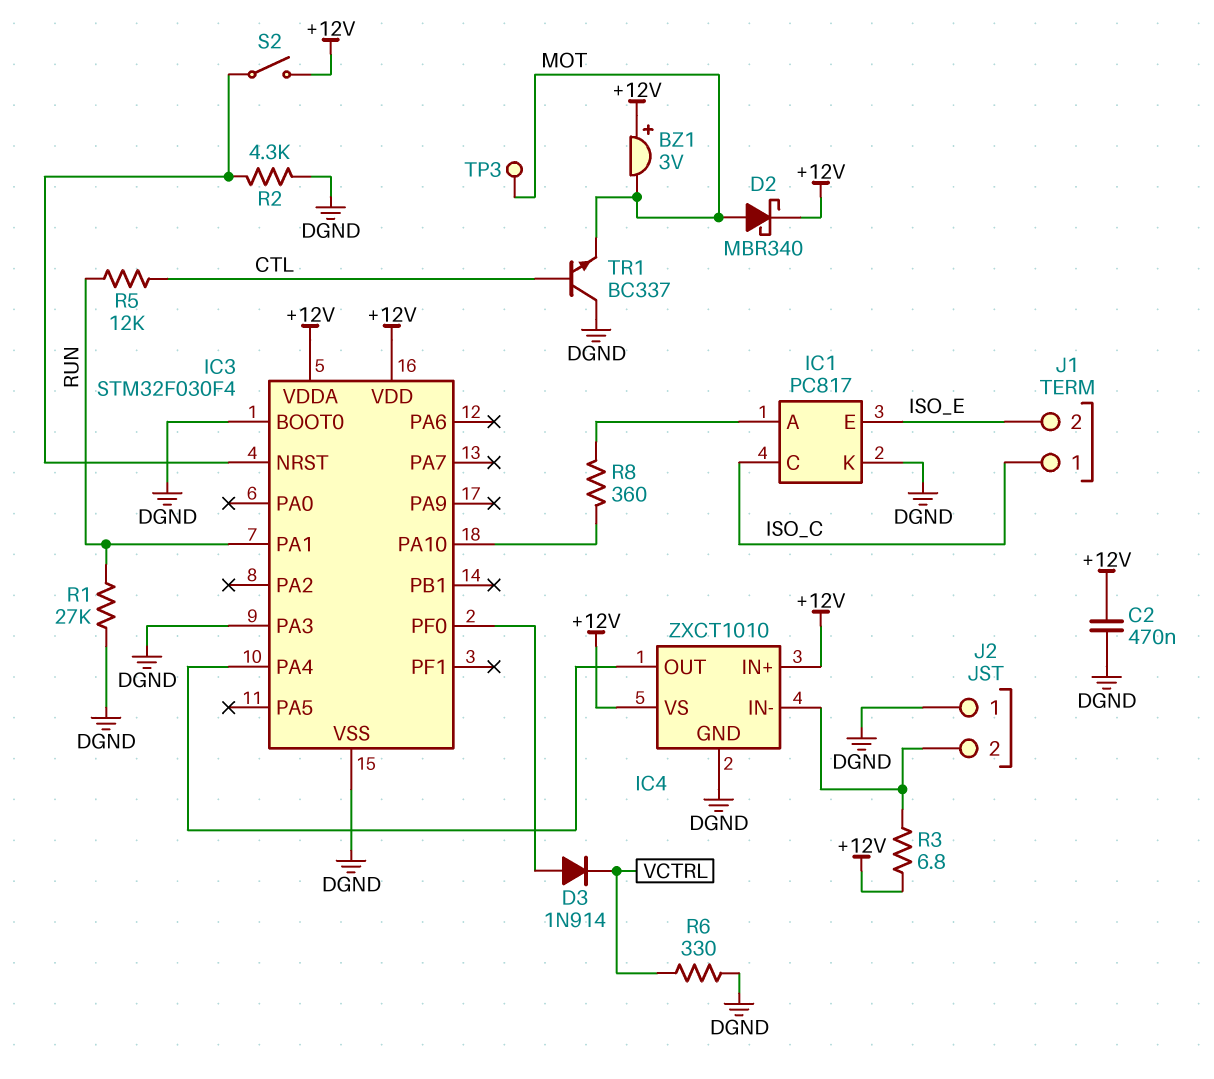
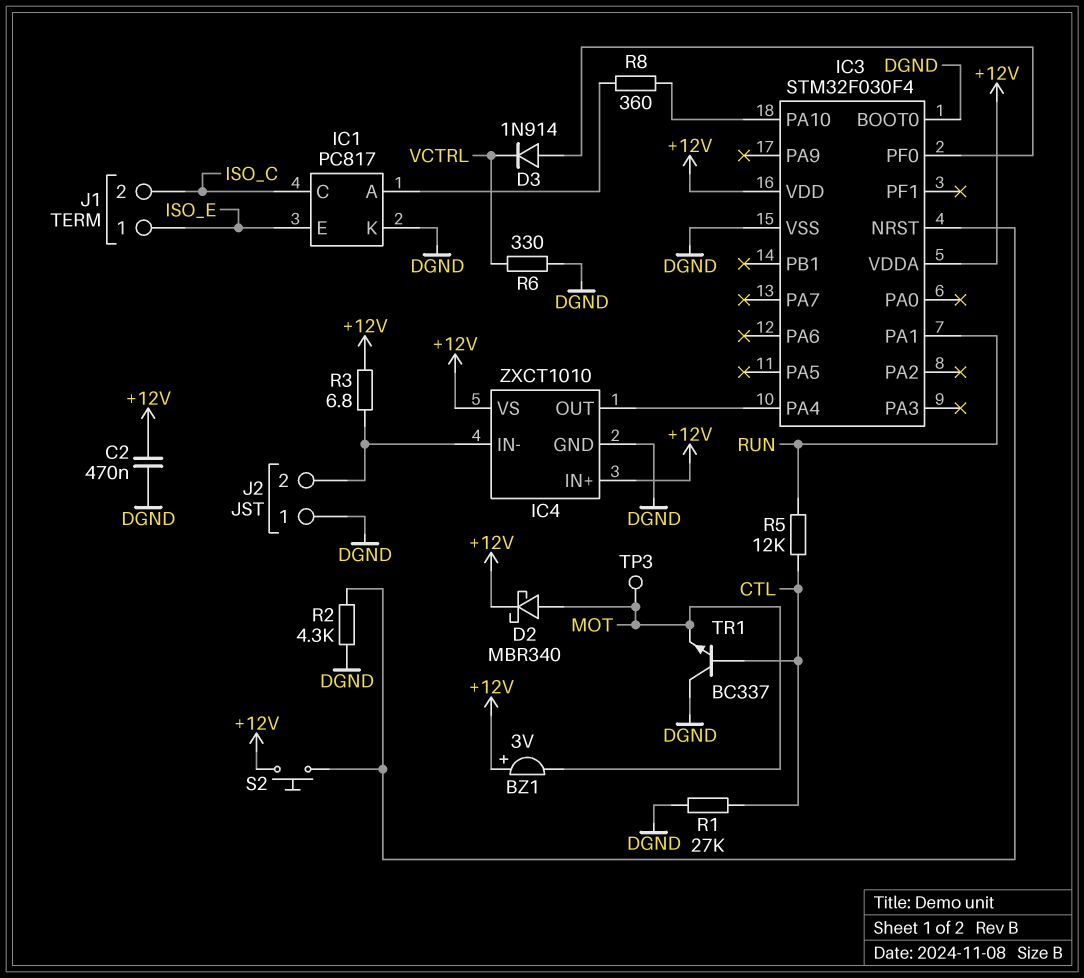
IC3 pin PA3: DGND -> none
J1 pin 1: ISO_C -> ISO_E
J1 pin 2: ISO_E -> ISO_C
R1: 27k (DGND, RUN) -> 27k (CTL, DGND)
S2: switch (+12V, IC3/NRST) -> button (+12V, IC3/NRST)

